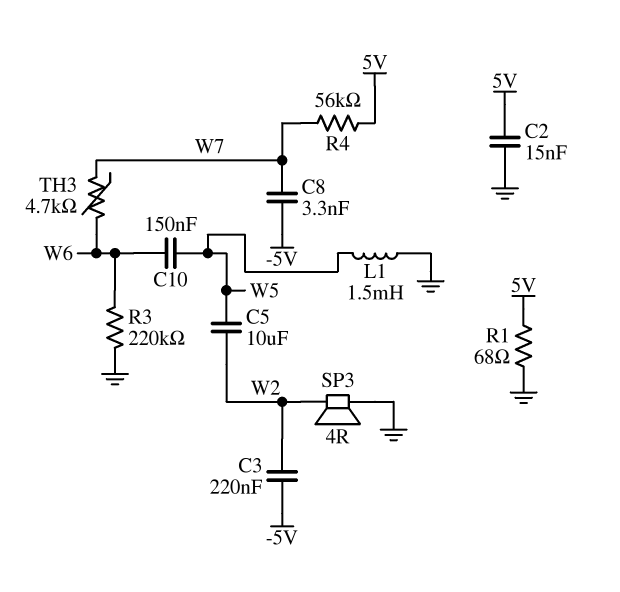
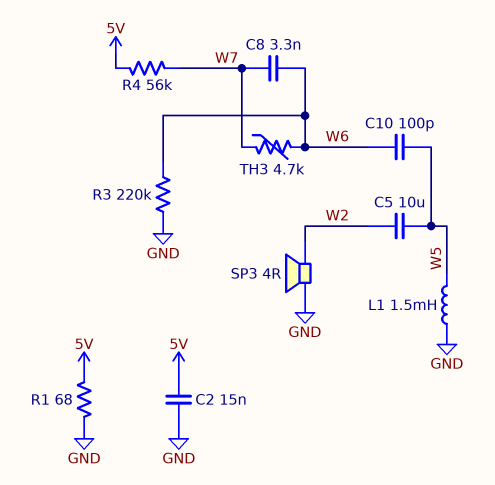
C3: 220nF (-5V, W2) -> none
C8: 3.3nF (-5V, W7) -> 3.3nF (W6, W7)
C10: 150nF (W5, W6) -> 100pF (W5, W6)

